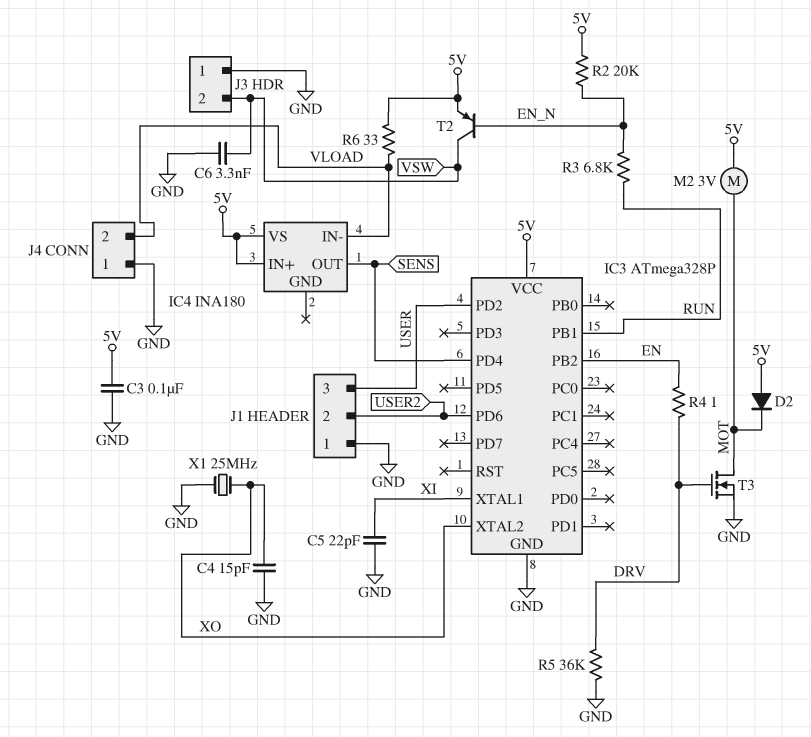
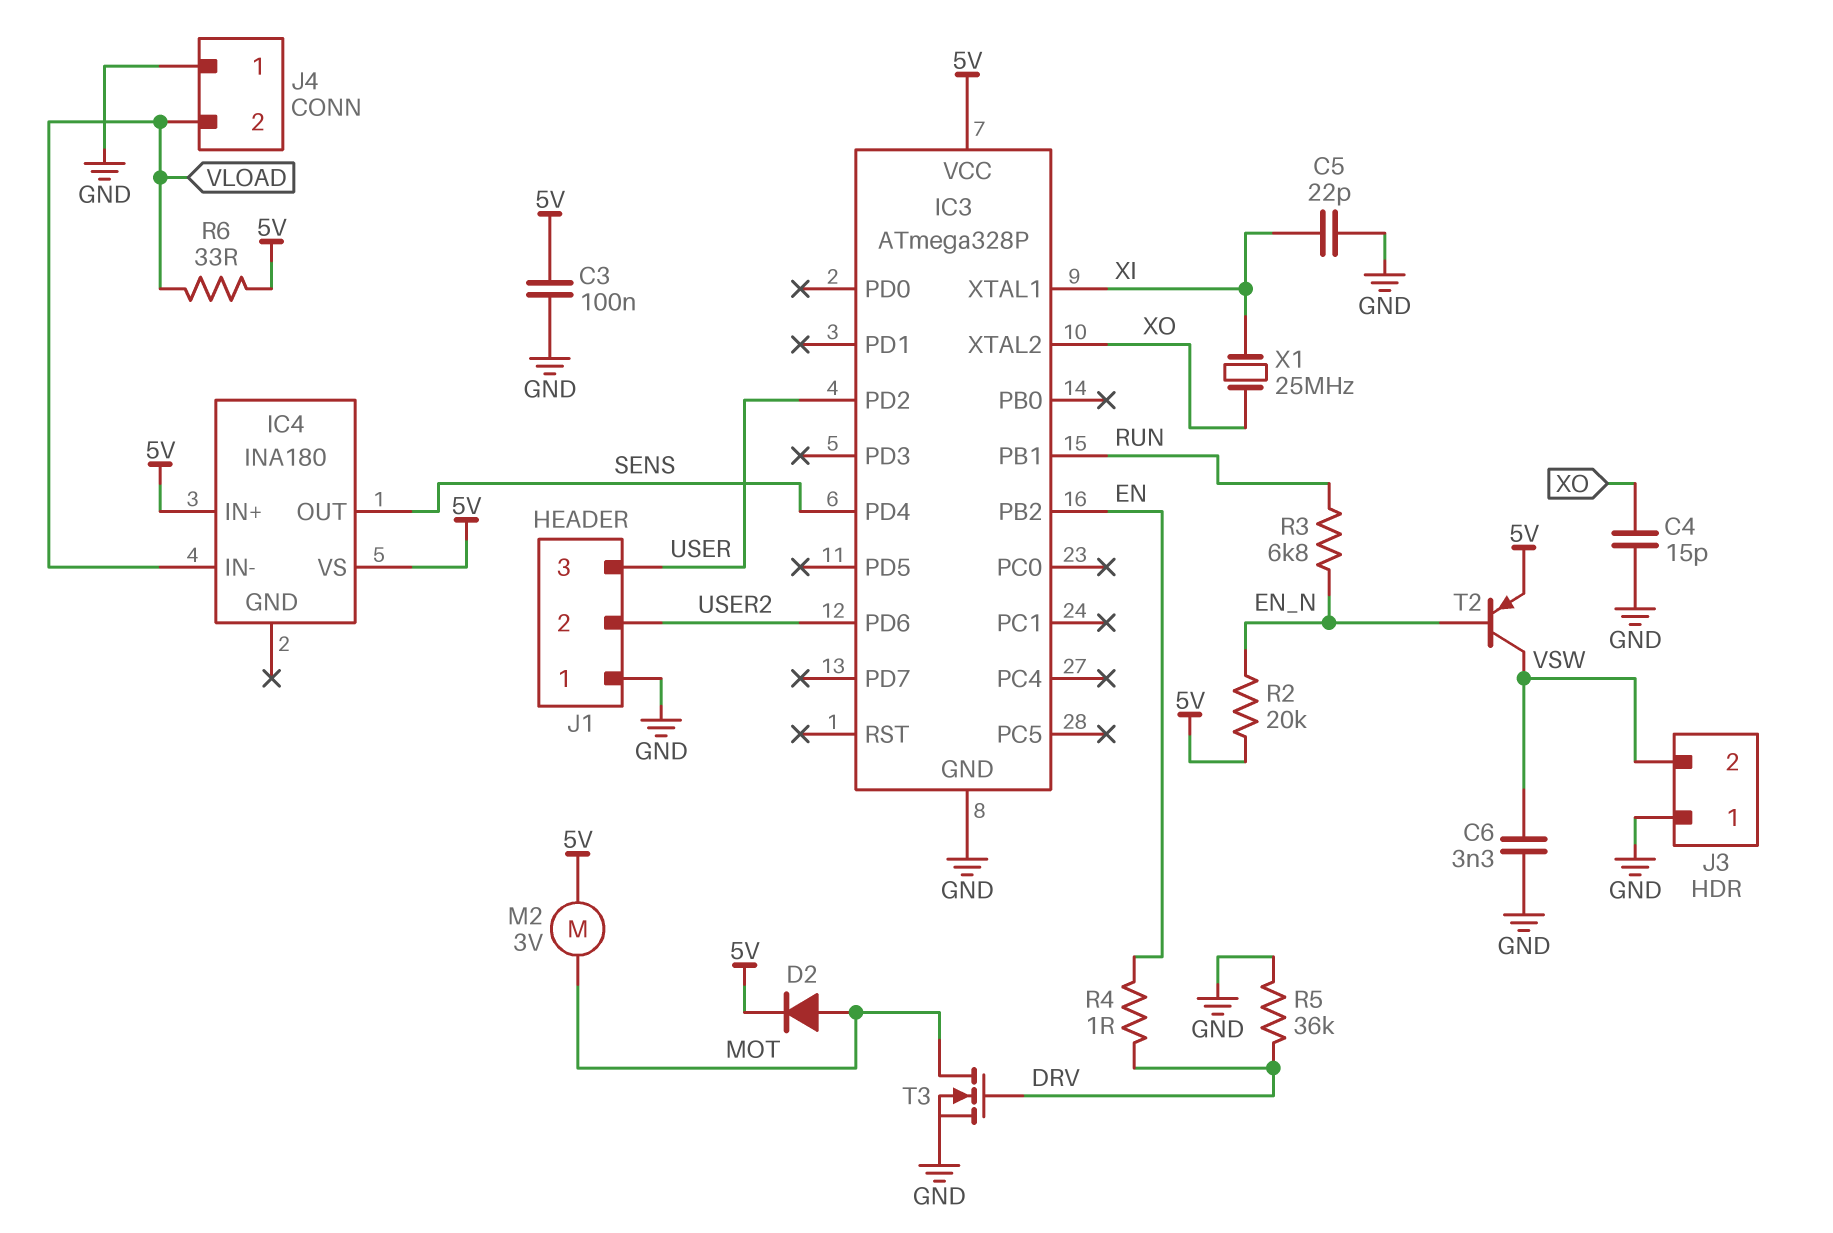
D2: diode (A 5V, K MOT) -> diode (A MOT, K 5V)
X1: 25MHz (GND, XO) -> 25MHz (XI, XO)

